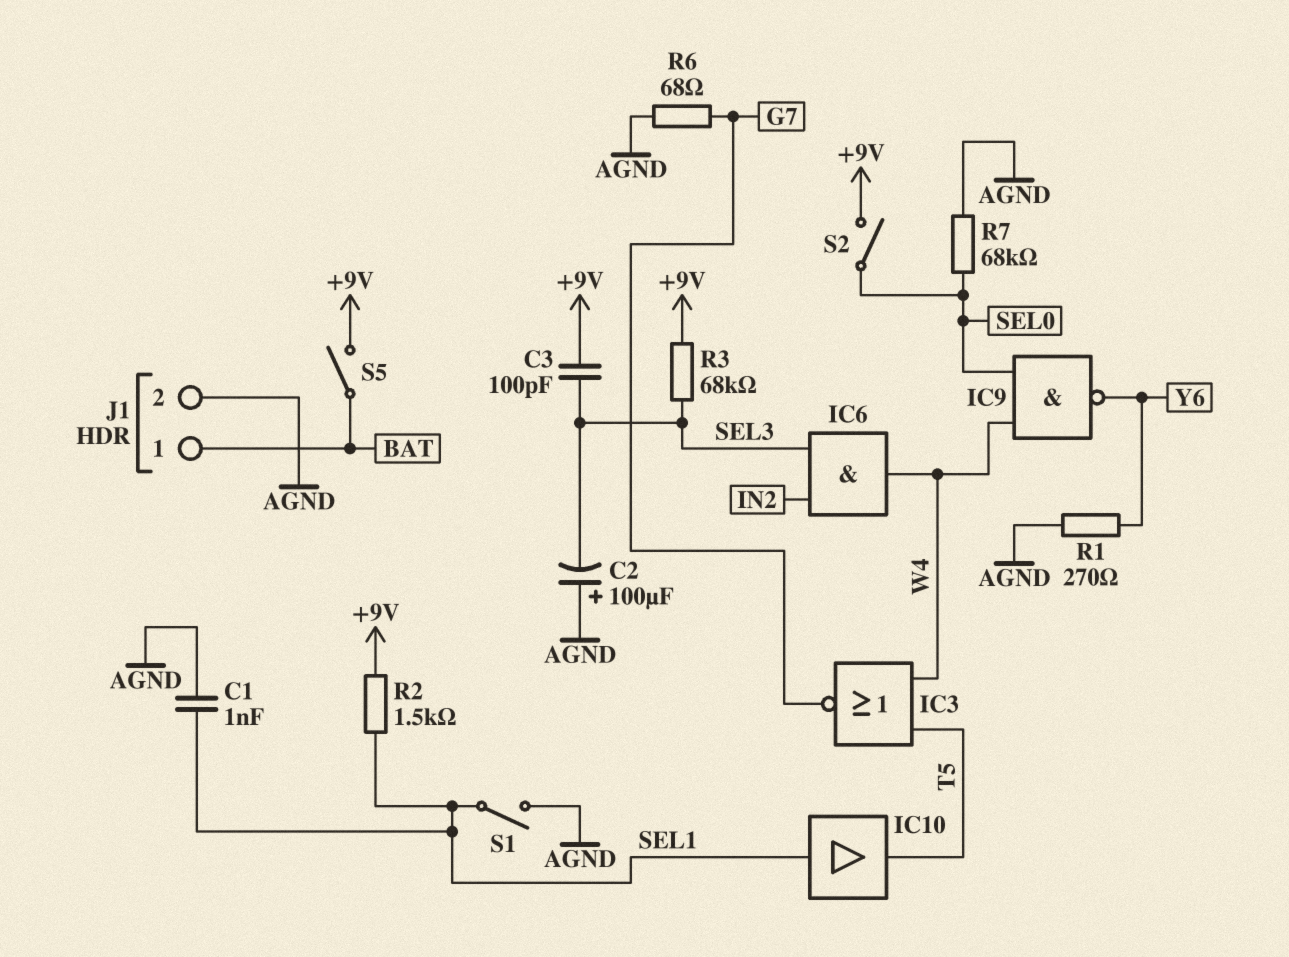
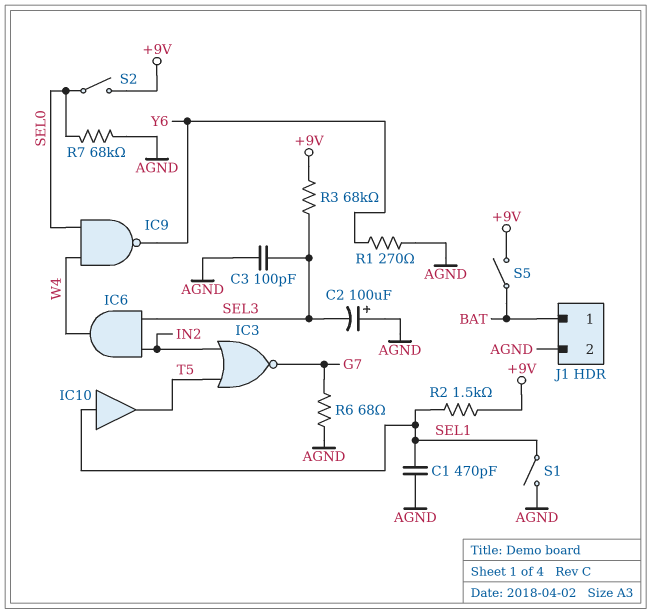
C1: 1nF (AGND, SEL1) -> 470pF (AGND, SEL1)
C3: 100pF (+9V, SEL3) -> 100pF (AGND, SEL3)
IC3: NOR (in T5, in W4, out G7) -> NOR (in IN2, in T5, out G7)

